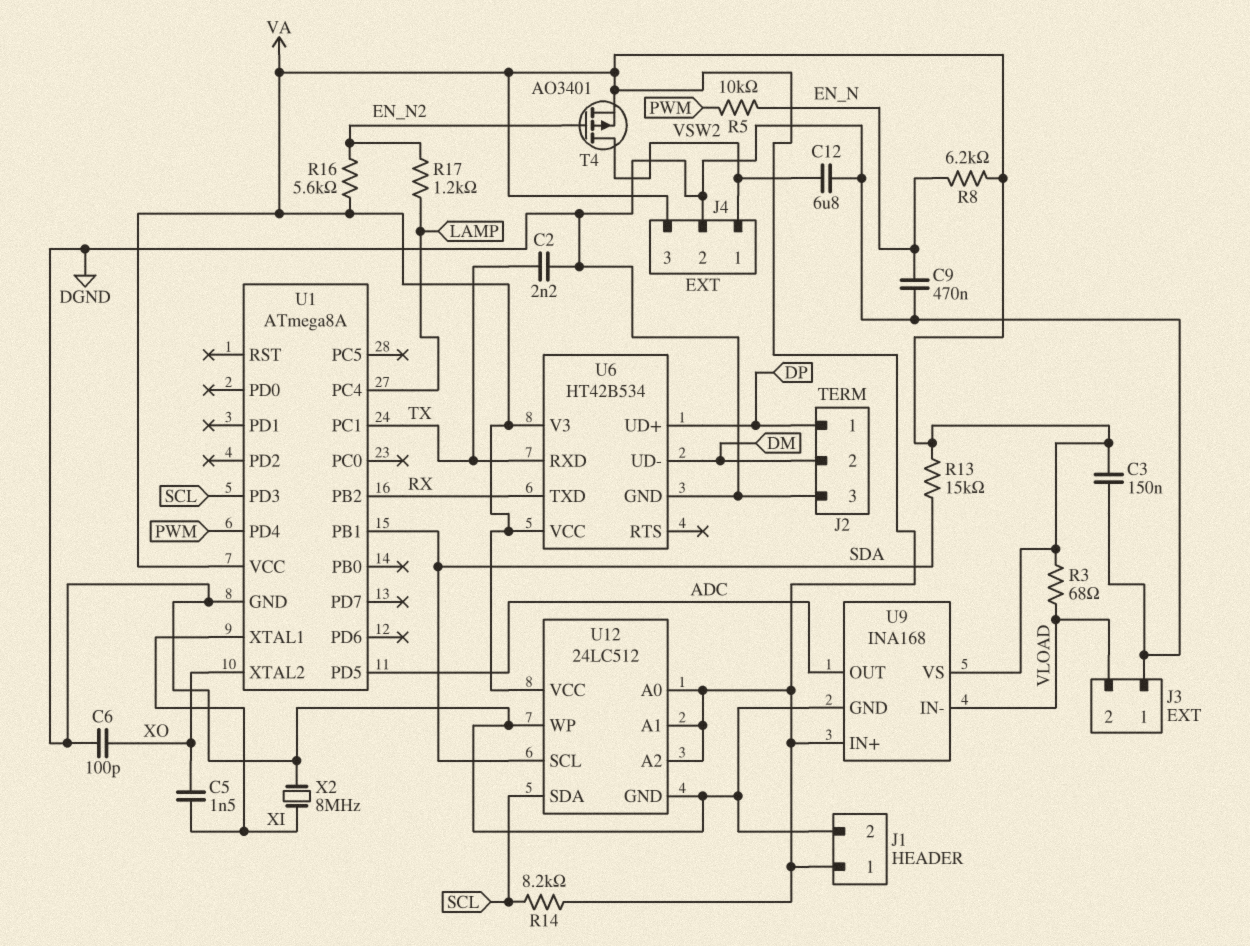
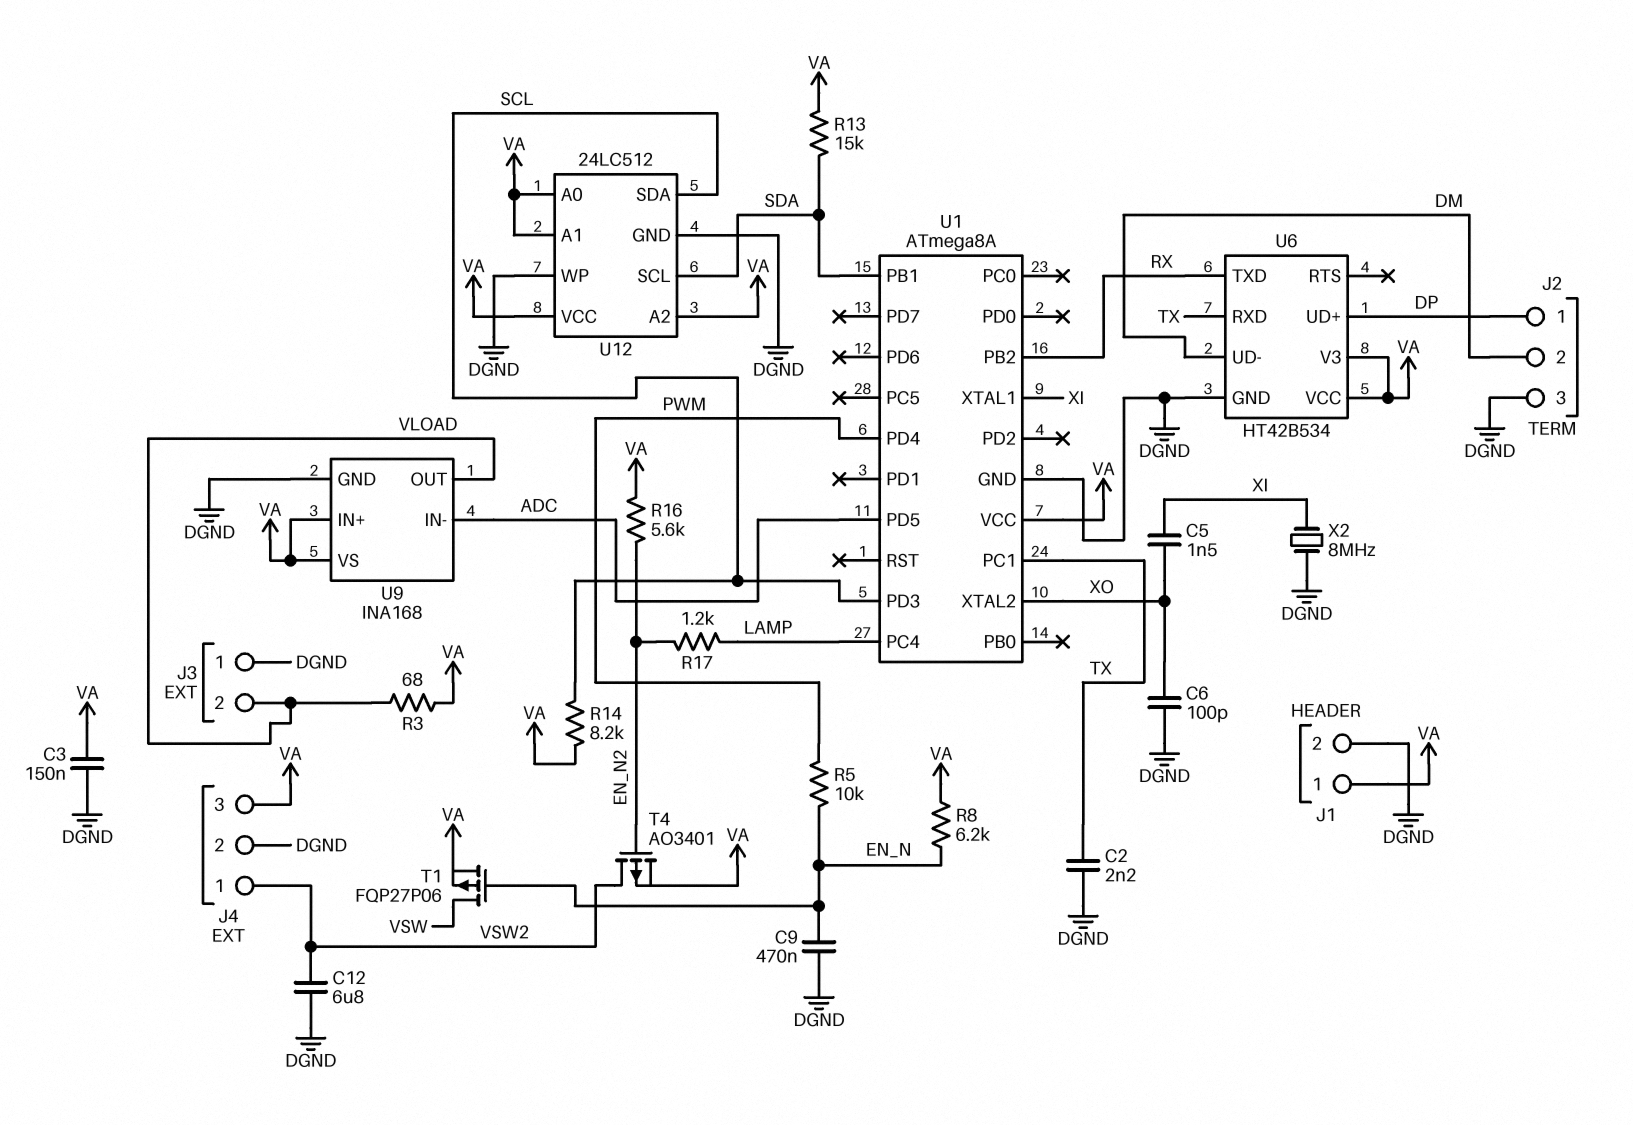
T1: none -> PMOS FQP27P06 (G EN_N, D VSW, S VA)
U9 pin IN-: VLOAD -> ADC
U9 pin OUT: ADC -> VLOAD

